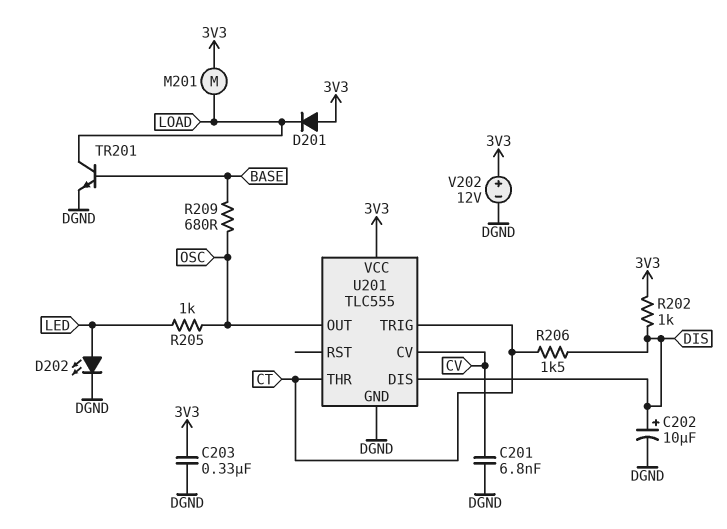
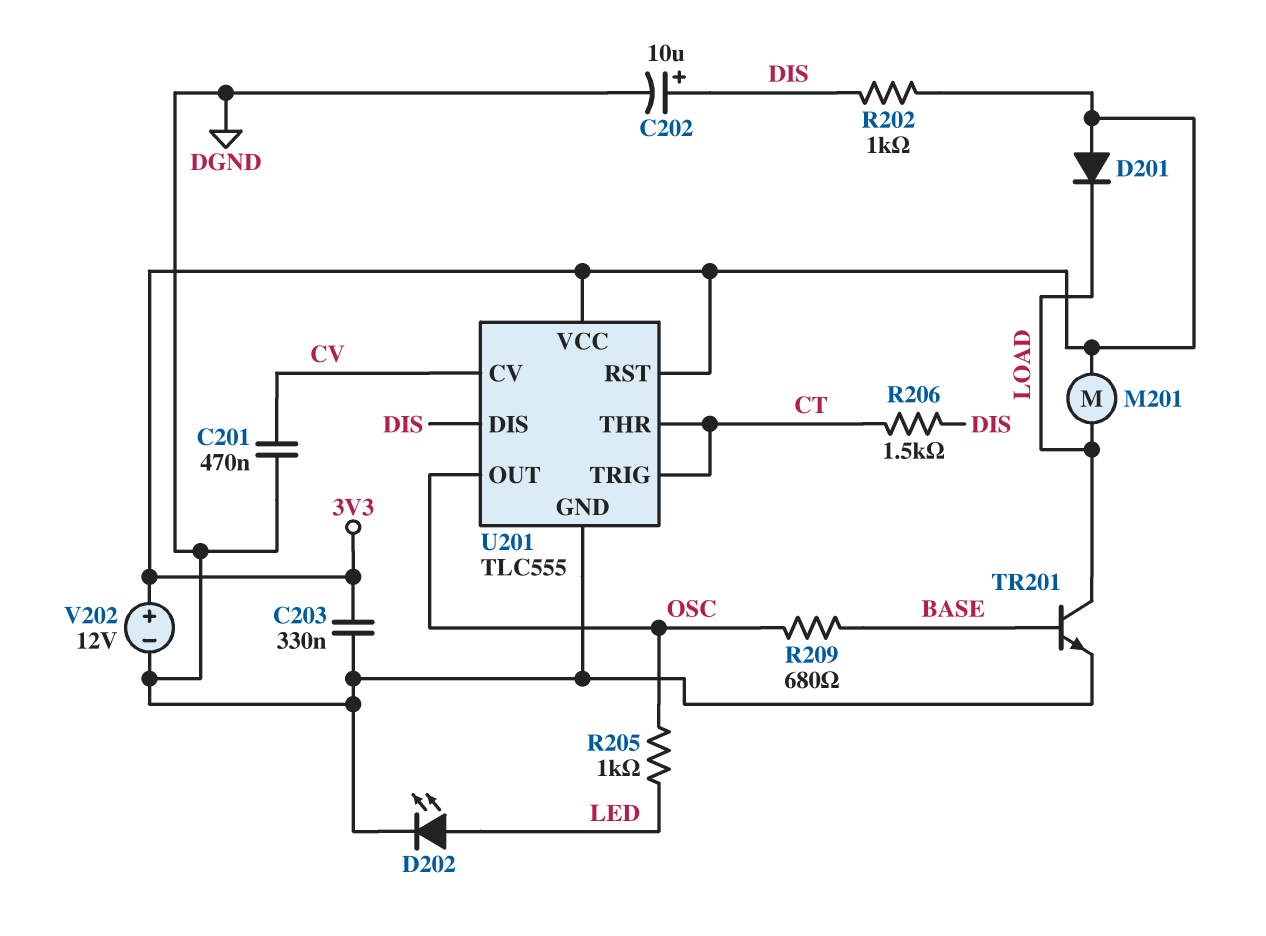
C201: 6.8nF (CV, DGND) -> 470nF (CV, DGND)
U201 pin RST: none -> 3V3

